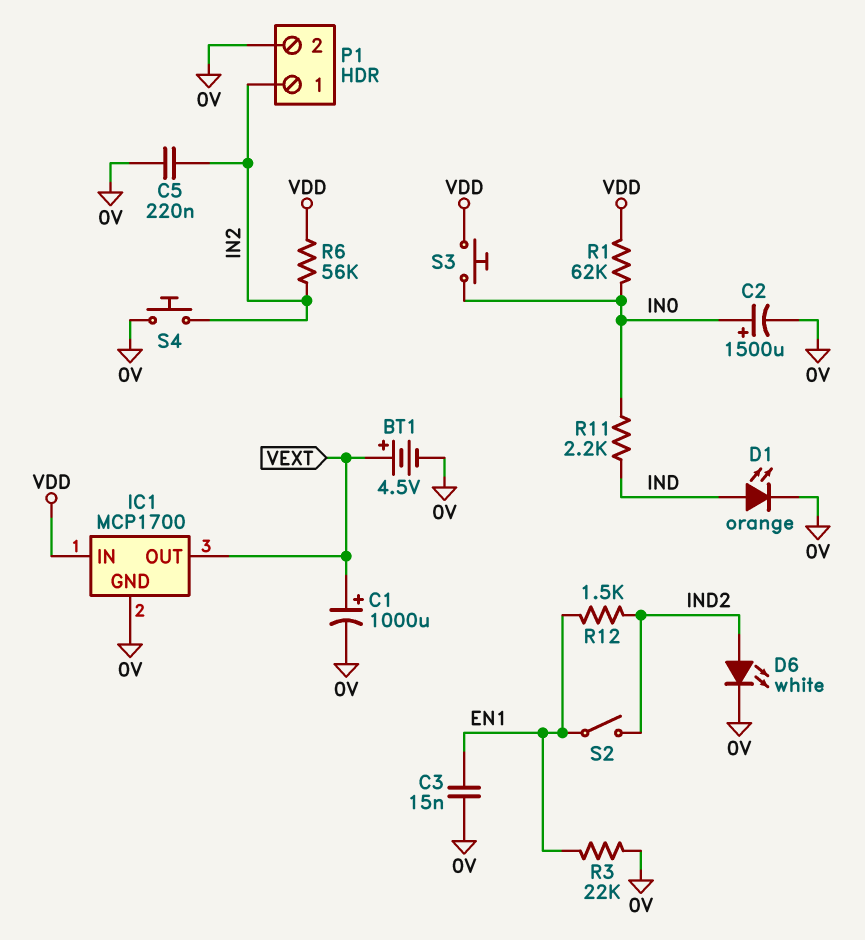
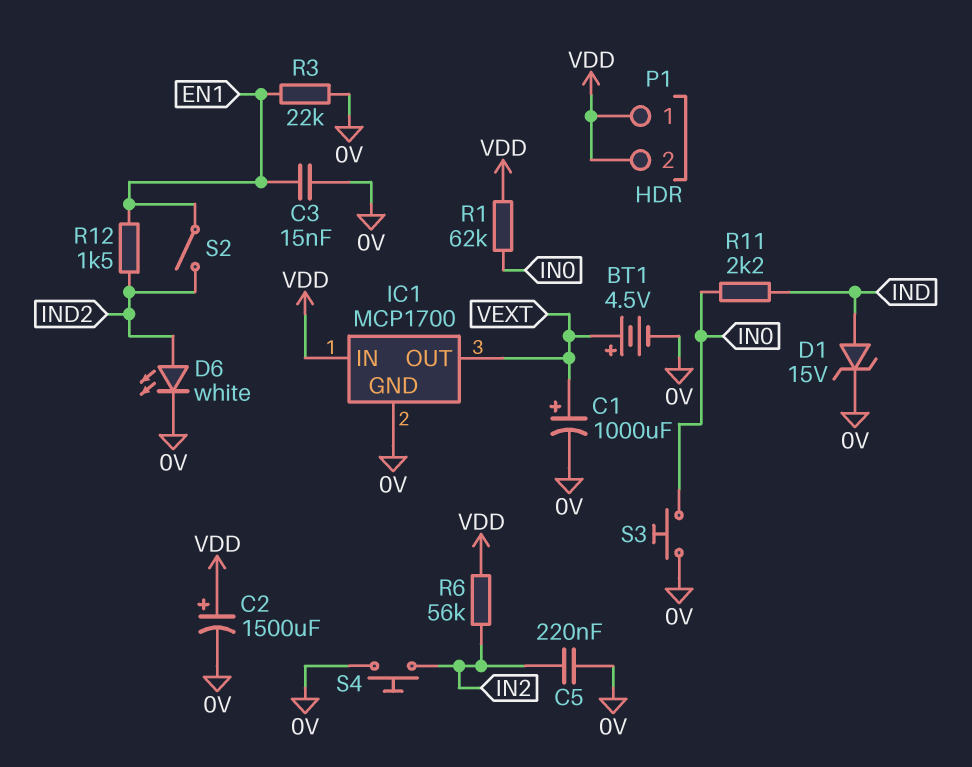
C2: 1500uF (plus IN0, minus 0V) -> 1500uF (plus VDD, minus 0V)
D1: LED orange (A IND, K 0V) -> zener 15V (A IND, K 0V)
P1 pin 1: IN2 -> VDD
P1 pin 2: 0V -> VDD
S3: button (IN0, VDD) -> button (0V, IN0)

